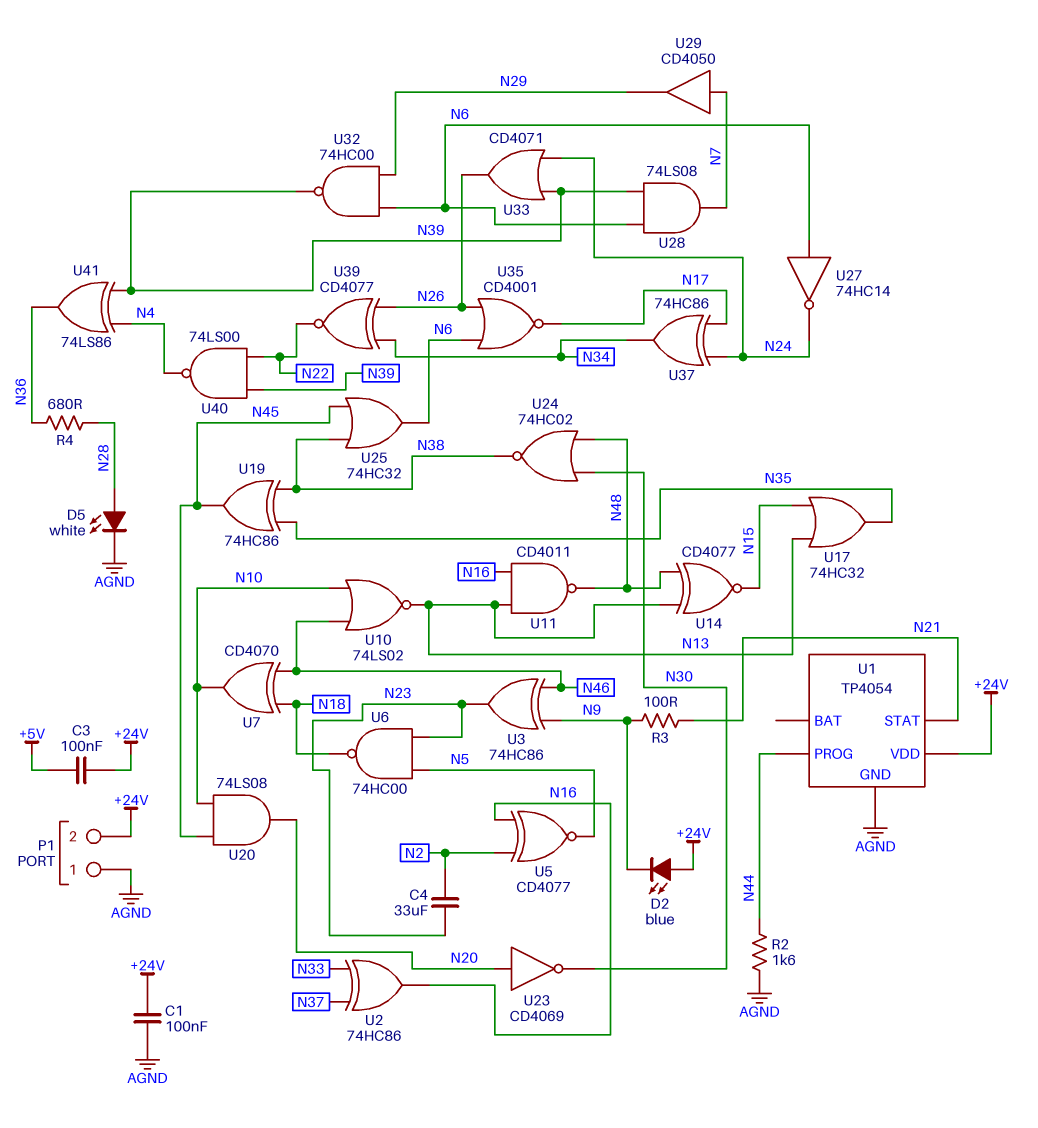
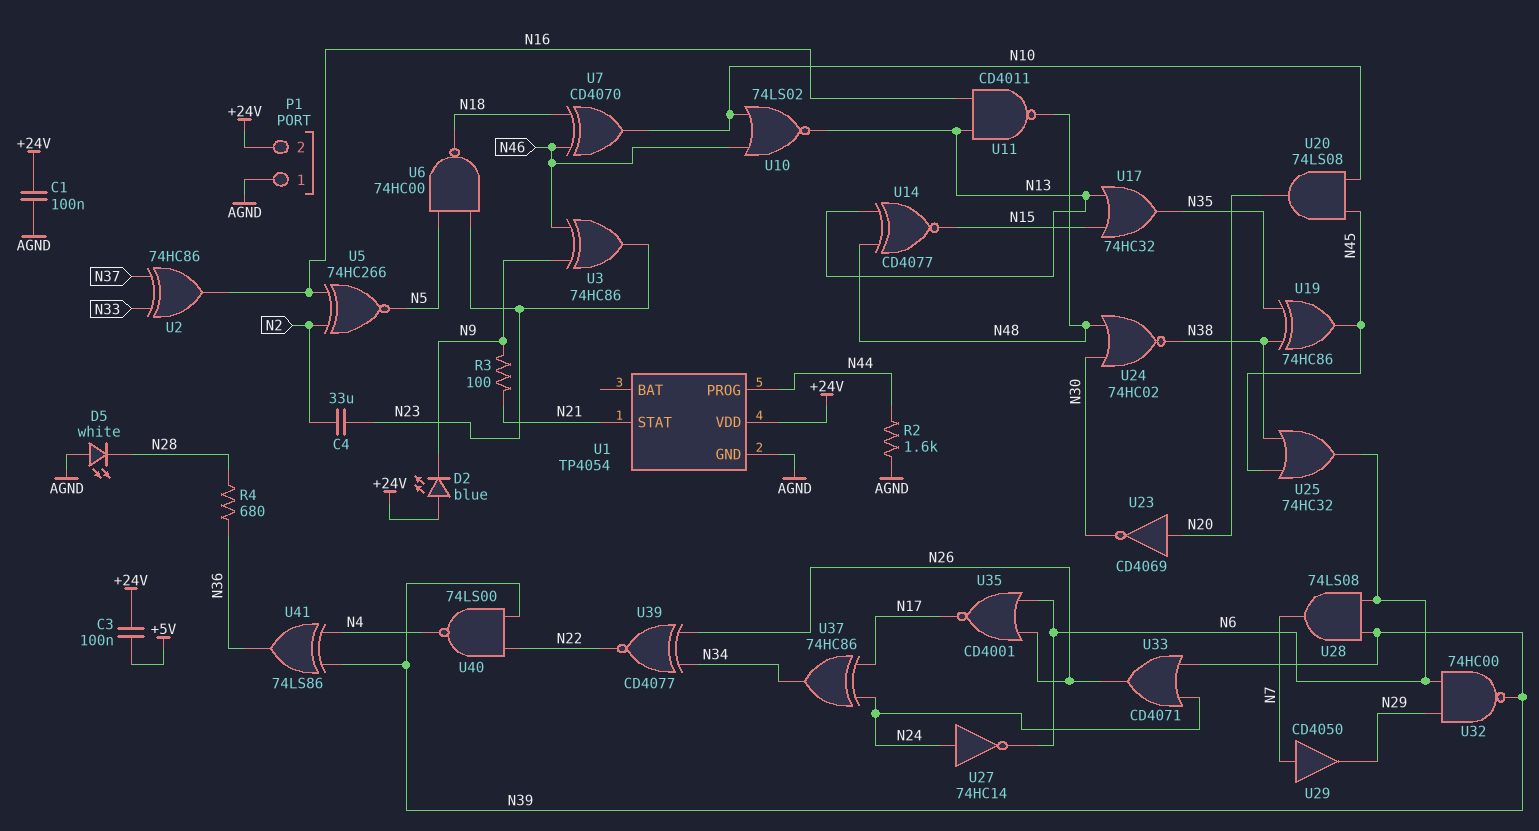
D5: LED white (A N28, K AGND) -> LED white (A AGND, K N28)
U5: XNOR CD4077 (in N2, in N16, out N5) -> XNOR 74HC266 (in N2, in N16, out N5)
U27: NOT 74HC14 (in N6, out N24) -> NOT 74HC14 (in N24, out N6)

